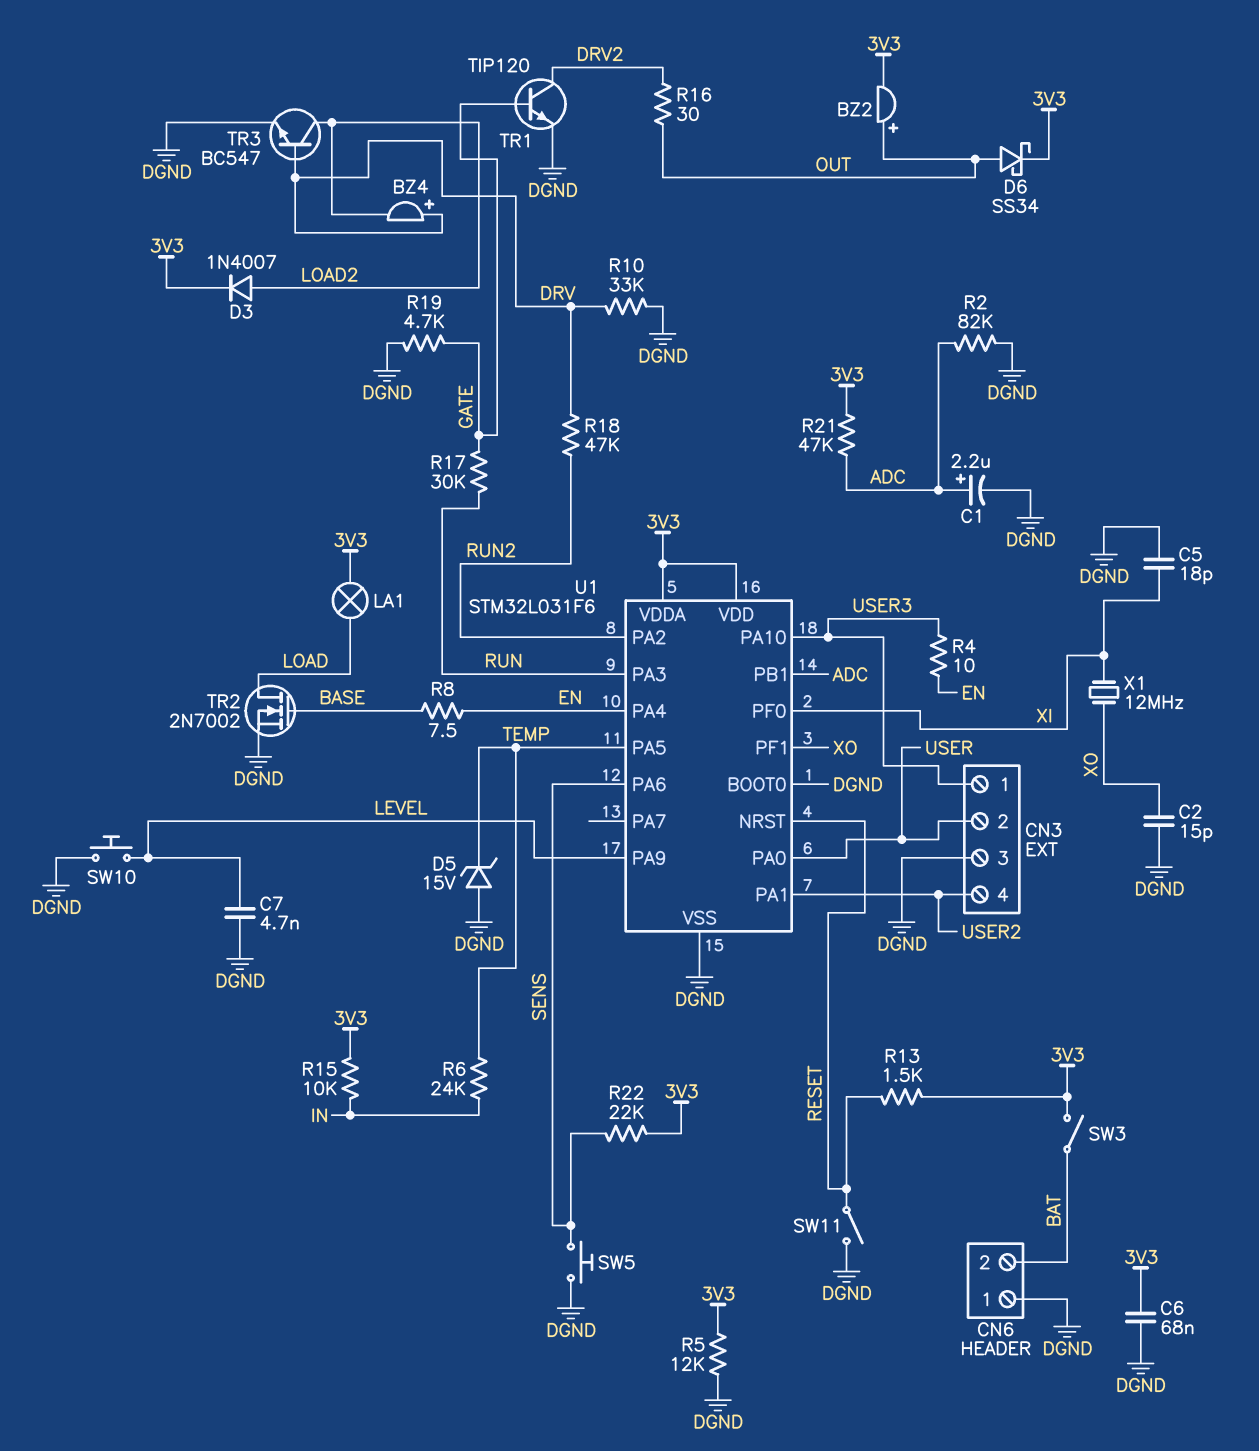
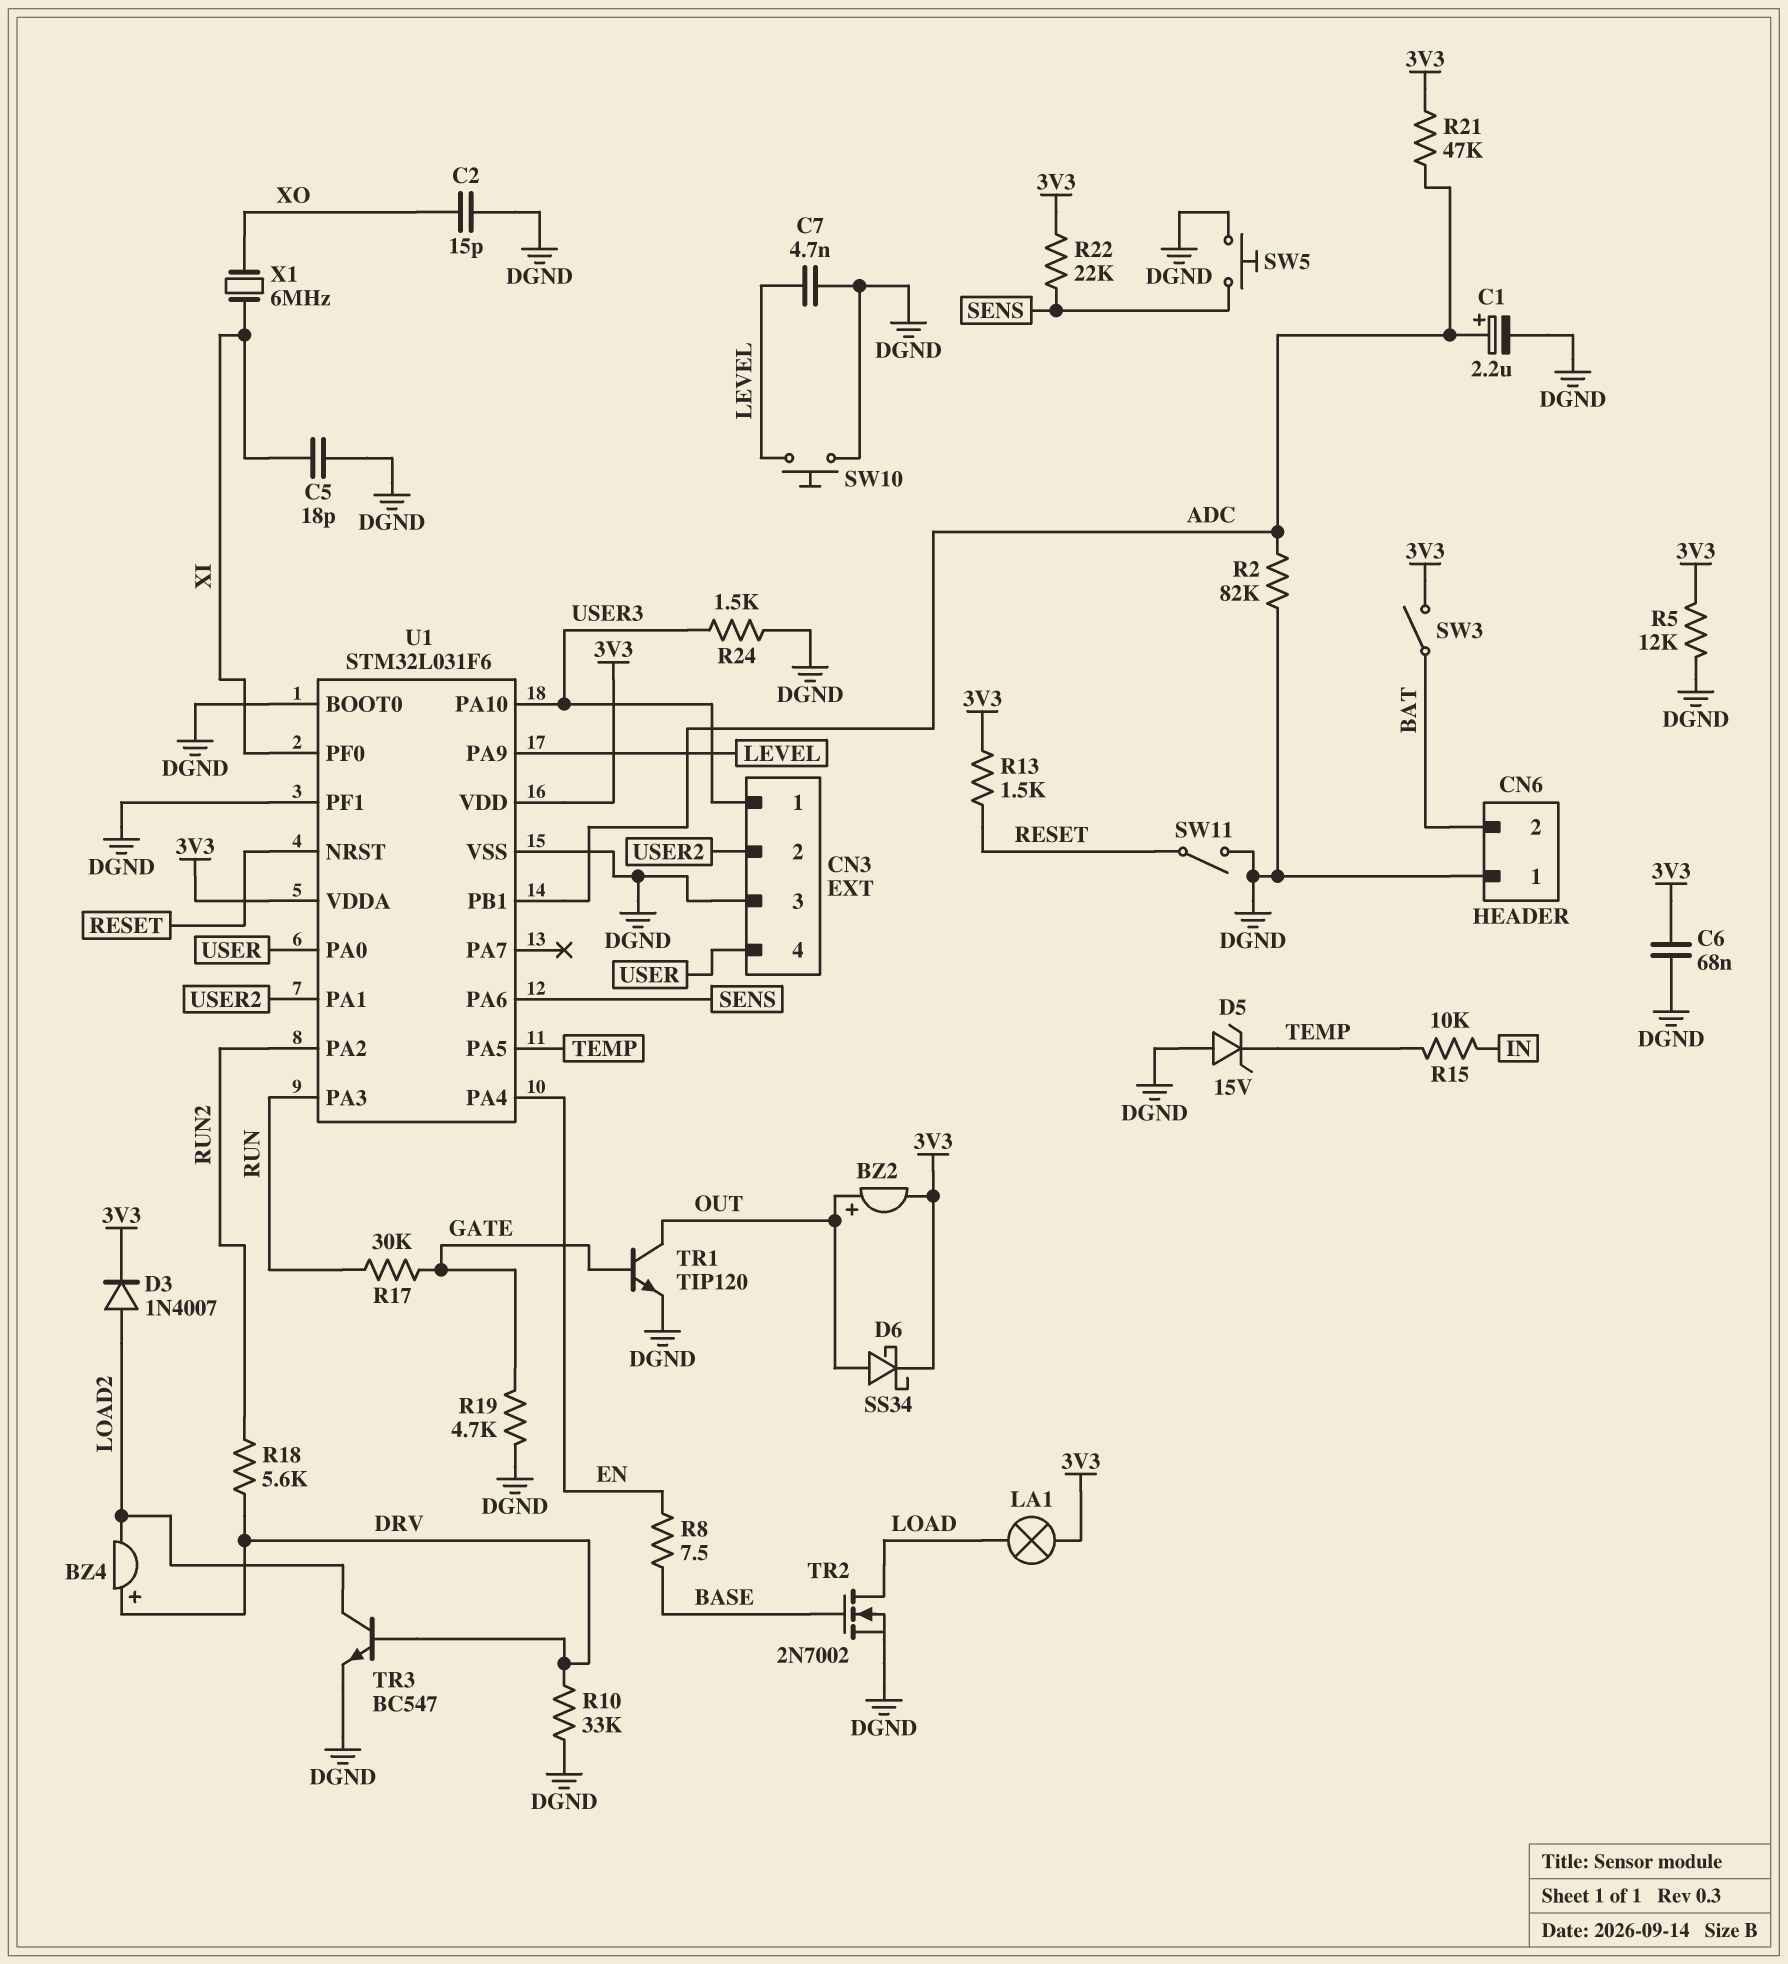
CN3 pin 2: USER -> USER2
CN3 pin 4: USER2 -> USER
R4: 10 (EN, USER3) -> none
R6: 24k (IN, TEMP) -> none
R15: 10k (3V3, IN) -> 10k (IN, TEMP)
R16: 30 (DRV2, OUT) -> none
R18: 47k (DRV, RUN2) -> 5.6k (DRV, RUN2)
R24: none -> 1.5k (DGND, USER3)
TR1: NPN TIP120 (B GATE, C DRV2, E DGND) -> NPN TIP120 (B GATE, C OUT, E DGND)
U1 pin PF1: XO -> DGND
X1: 12MHz (XI, XO) -> 6MHz (XI, XO)

